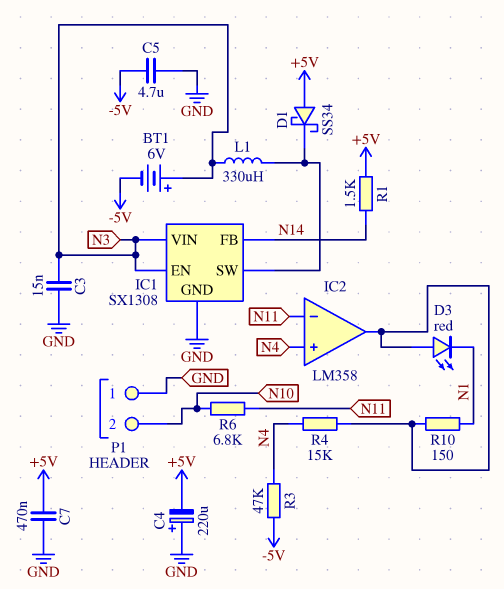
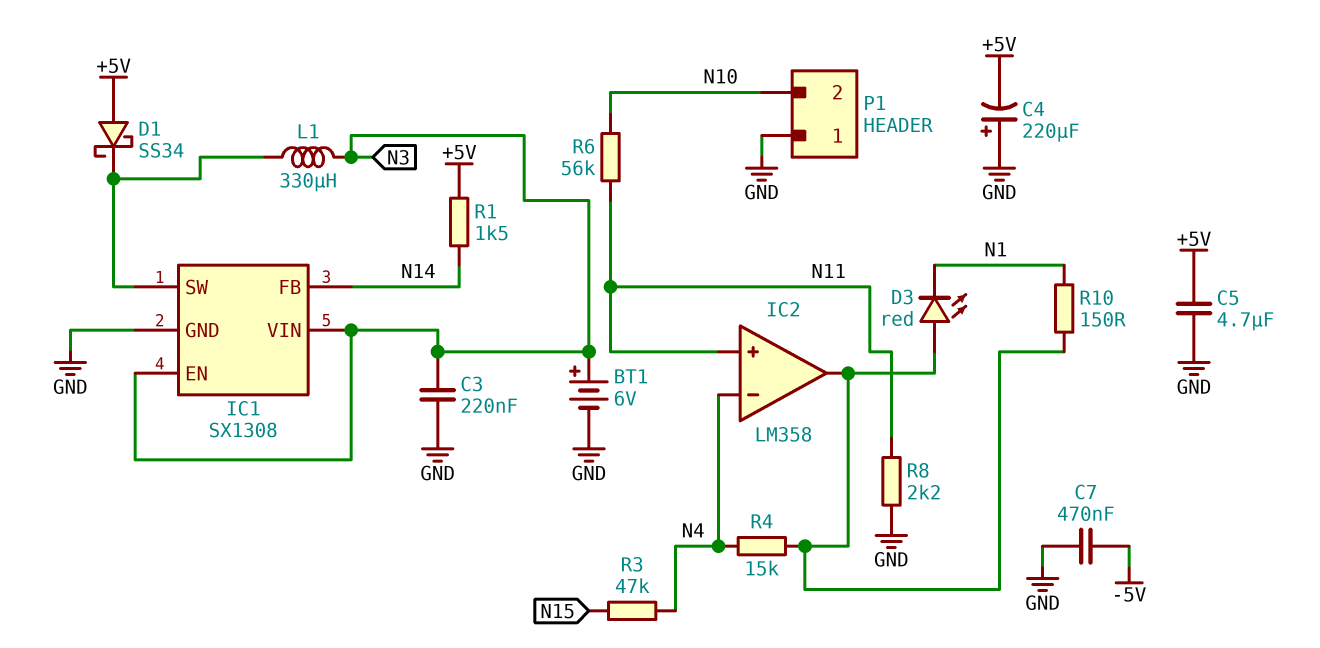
BT1: 6V (plus N3, minus -5V) -> 6V (plus N3, minus GND)
C3: 15nF (GND, N3) -> 220nF (GND, N3)
C5: 4.7uF (-5V, GND) -> 4.7uF (+5V, GND)
C7: 470nF (+5V, GND) -> 470nF (-5V, GND)
IC2 pin in+: N4 -> N11
IC2 pin in-: N11 -> N4
R3: 47k (-5V, N4) -> 47k (N4, N15)
R6: 6.8k (N10, N11) -> 56k (N10, N11)
R8: none -> 2.2k (GND, N11)

